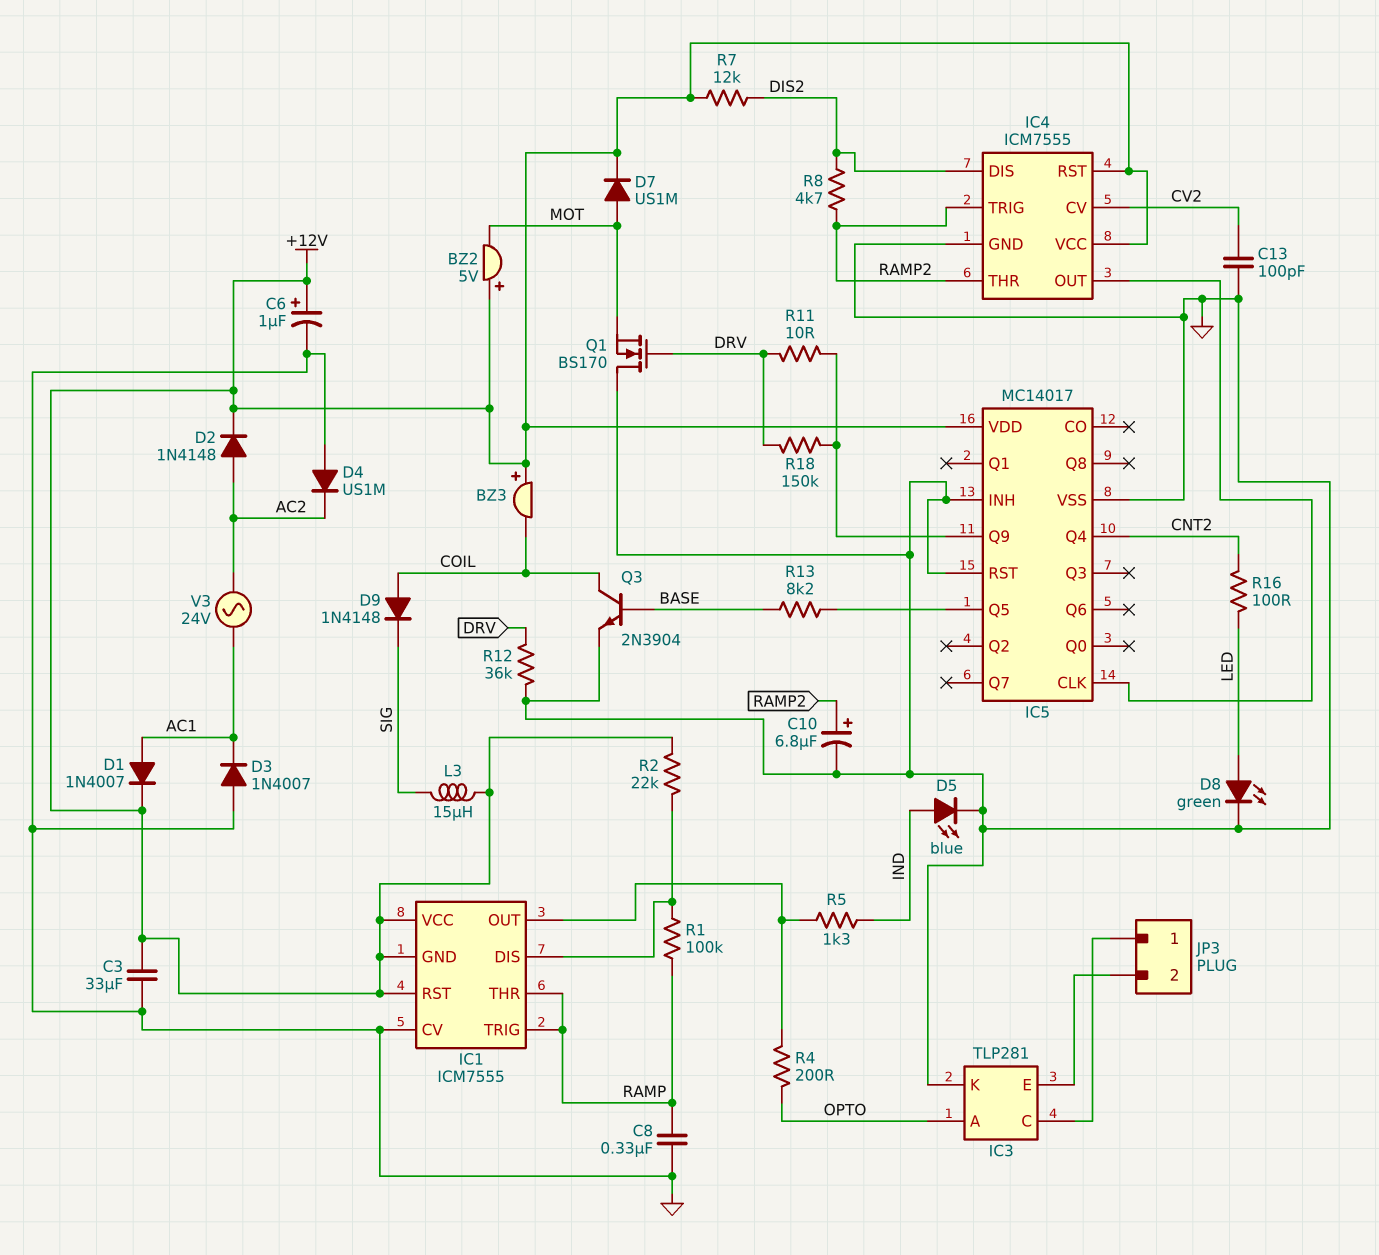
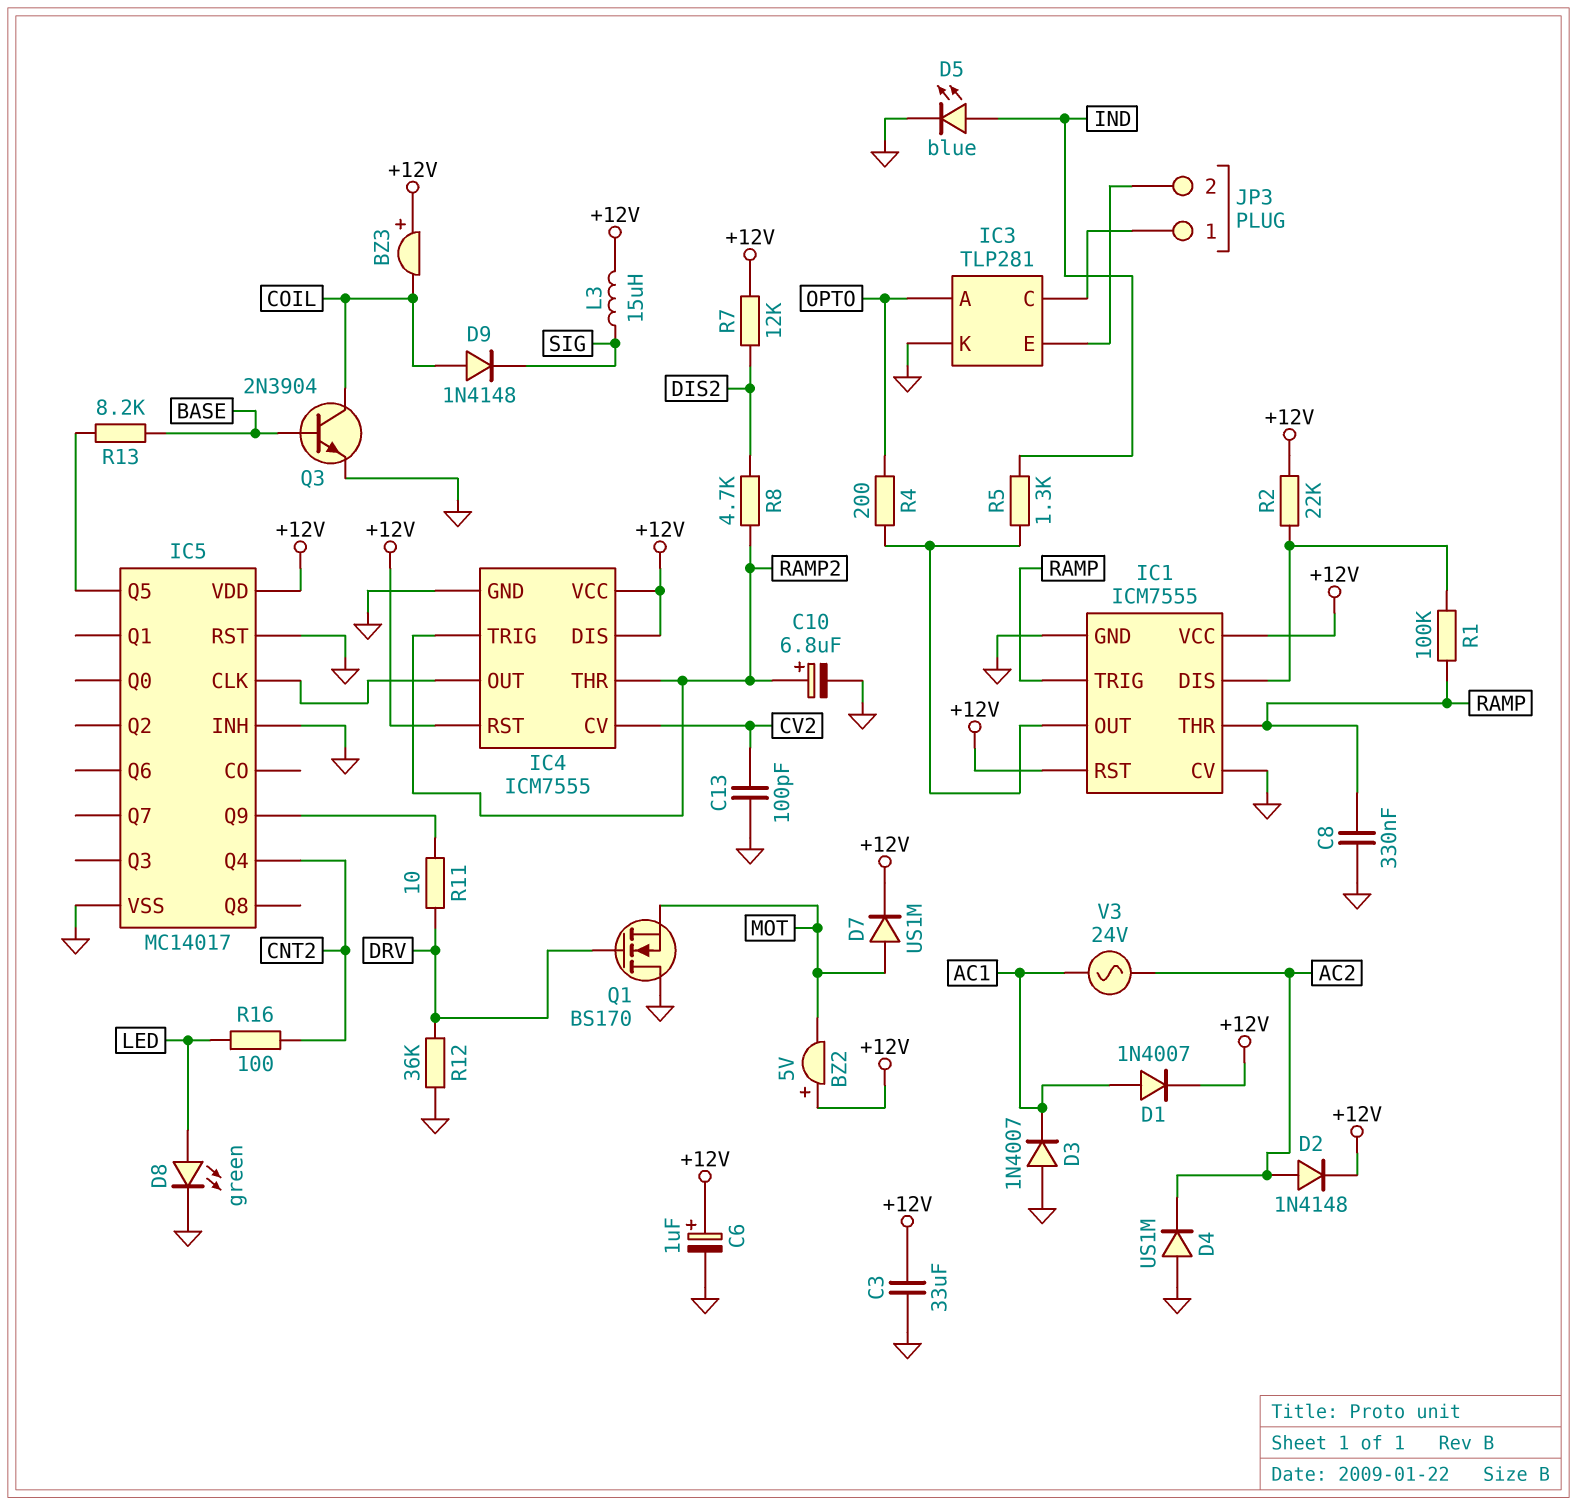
IC1 pin GND: +12V -> GND
IC4 pin DIS: DIS2 -> +12V
R18: 150k (DRV, IC5/Q9) -> none

